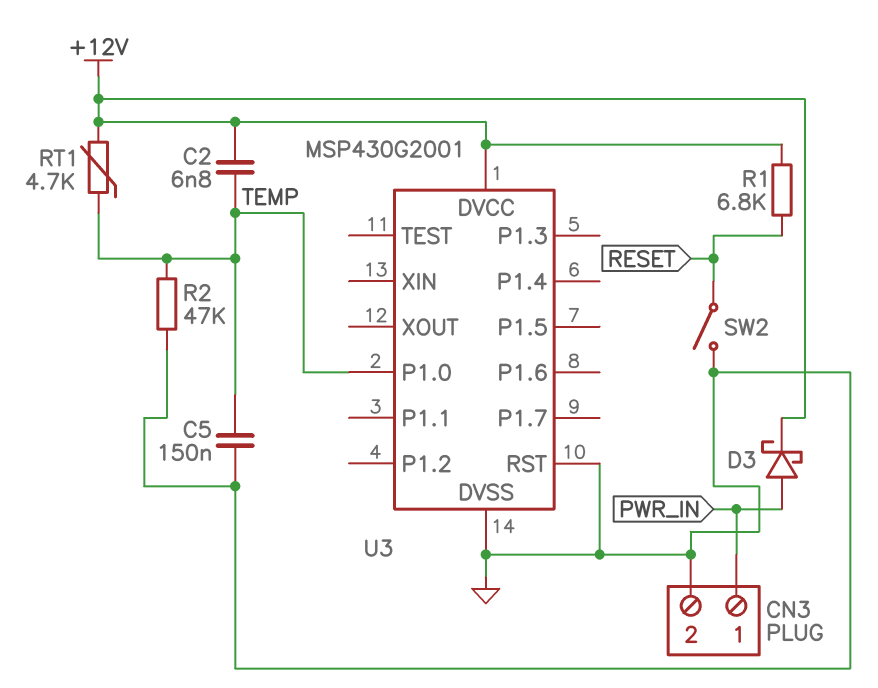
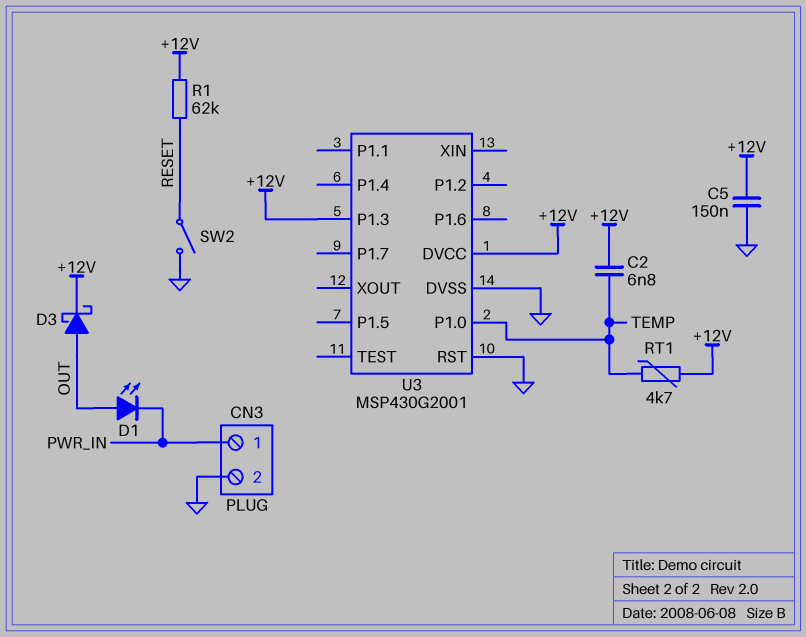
C5: 150nF (GND, TEMP) -> 150nF (+12V, GND)
D1: none -> LED (A OUT, K PWR_IN)
D3: schottky (A PWR_IN, K +12V) -> schottky (A OUT, K +12V)
R1: 6.8k (+12V, RESET) -> 62k (+12V, RESET)
R2: 47k (GND, TEMP) -> none
U3 pin P1.3: none -> +12V

